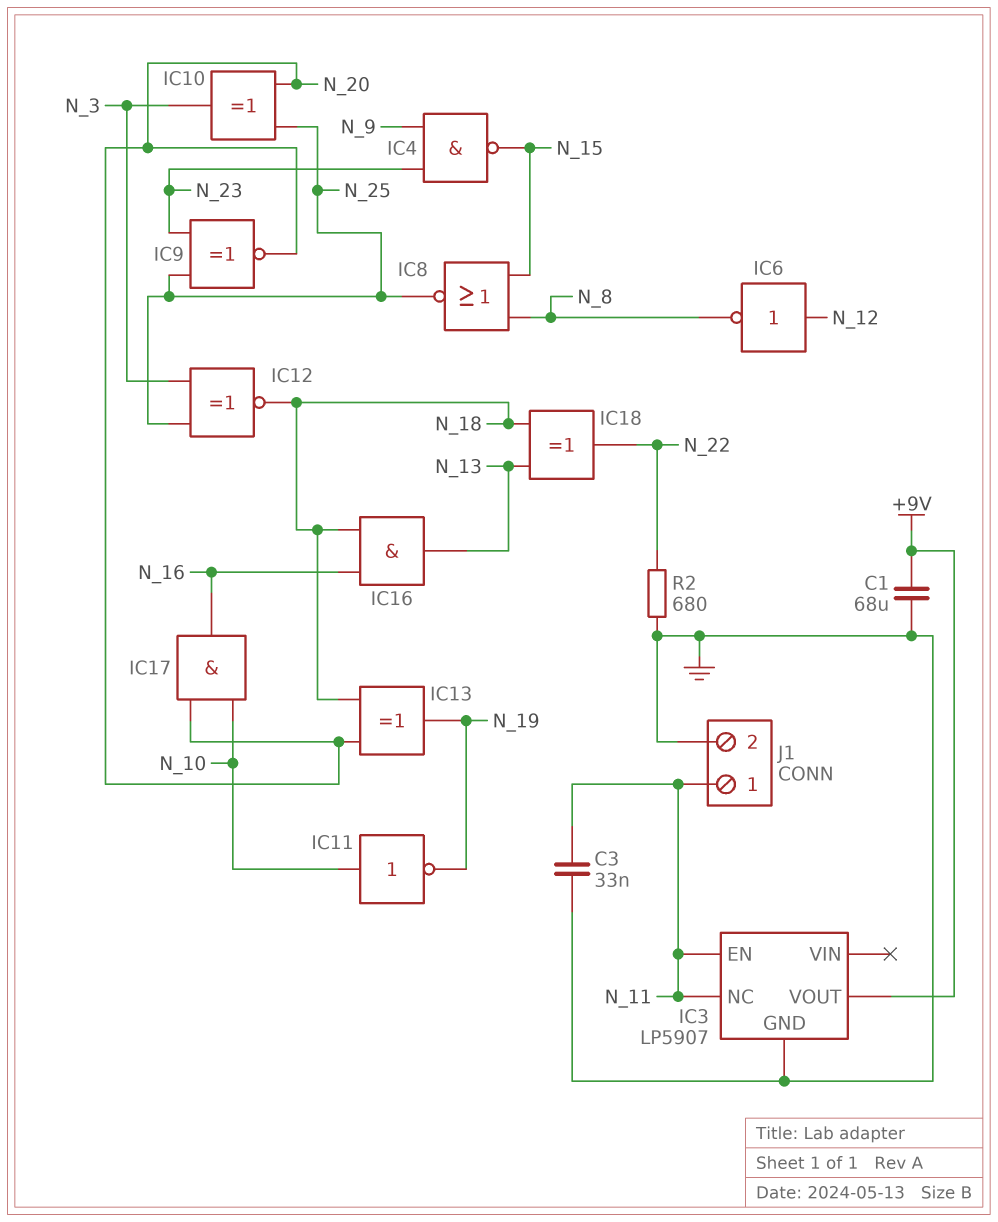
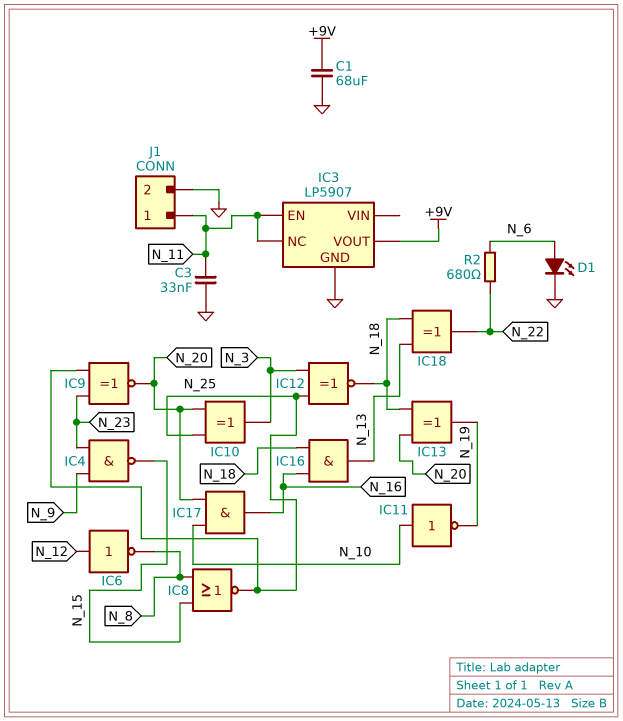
D1: none -> LED (A N_6, K GND)
R2: 680 (GND, N_22) -> 680 (N_6, N_22)

